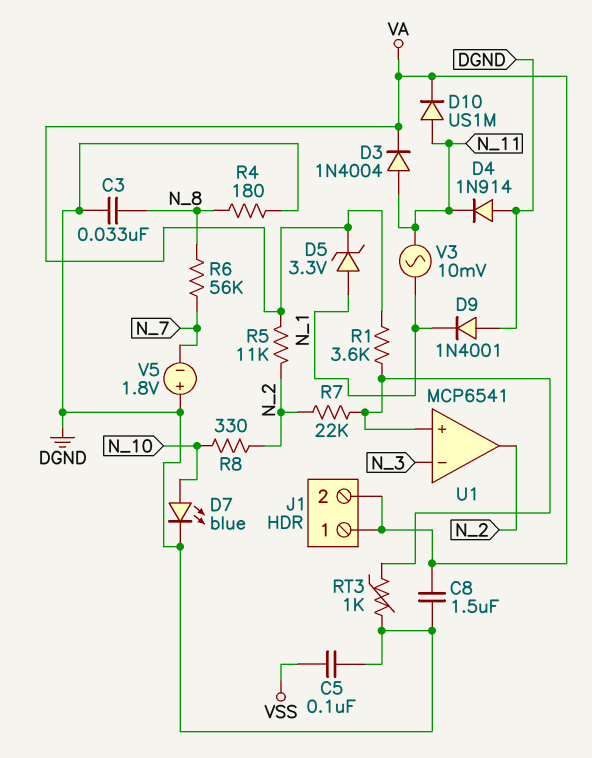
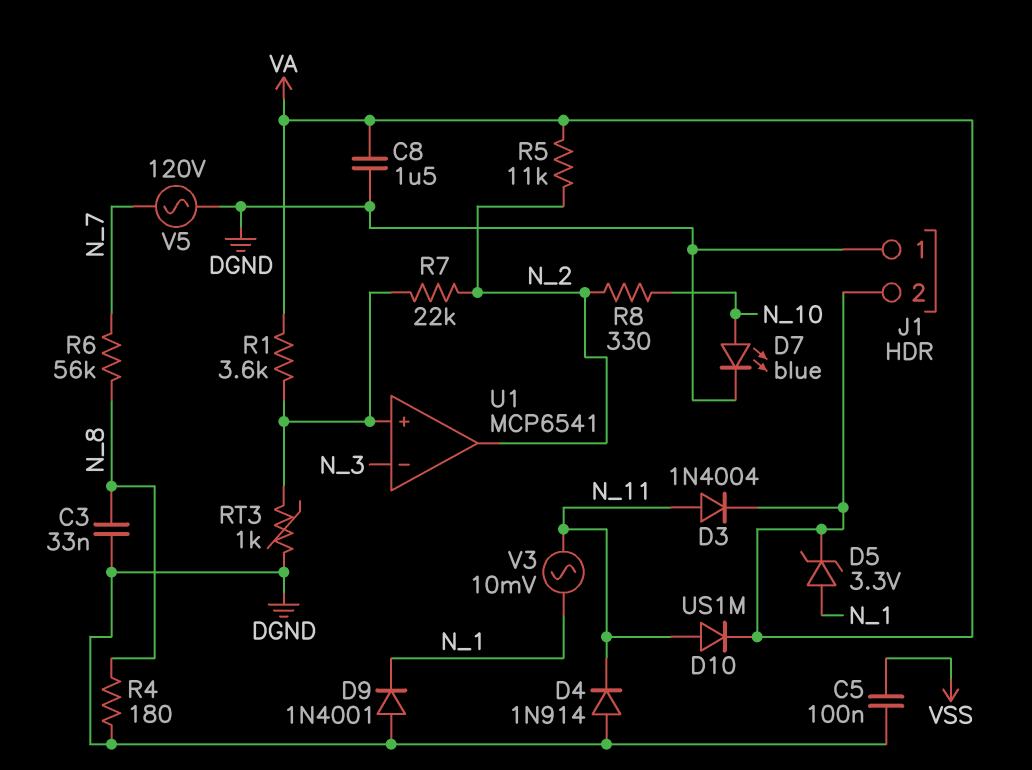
J1 pin 1: VA -> DGND
V5: 1.8V (plus DGND, minus N_7) -> AC 120V (DGND, N_7)

